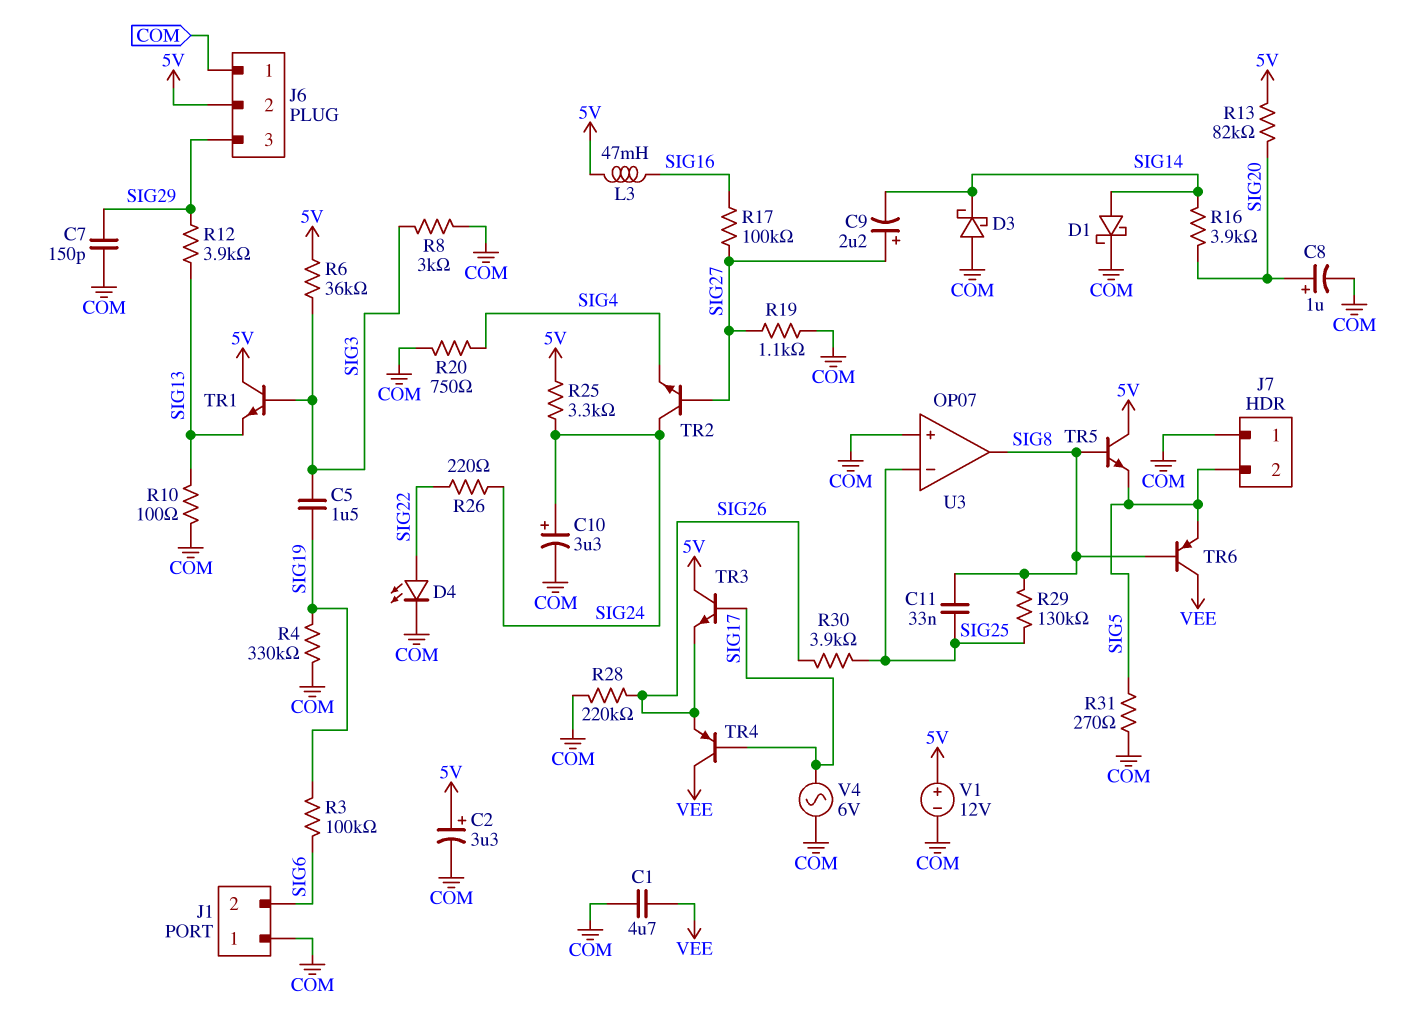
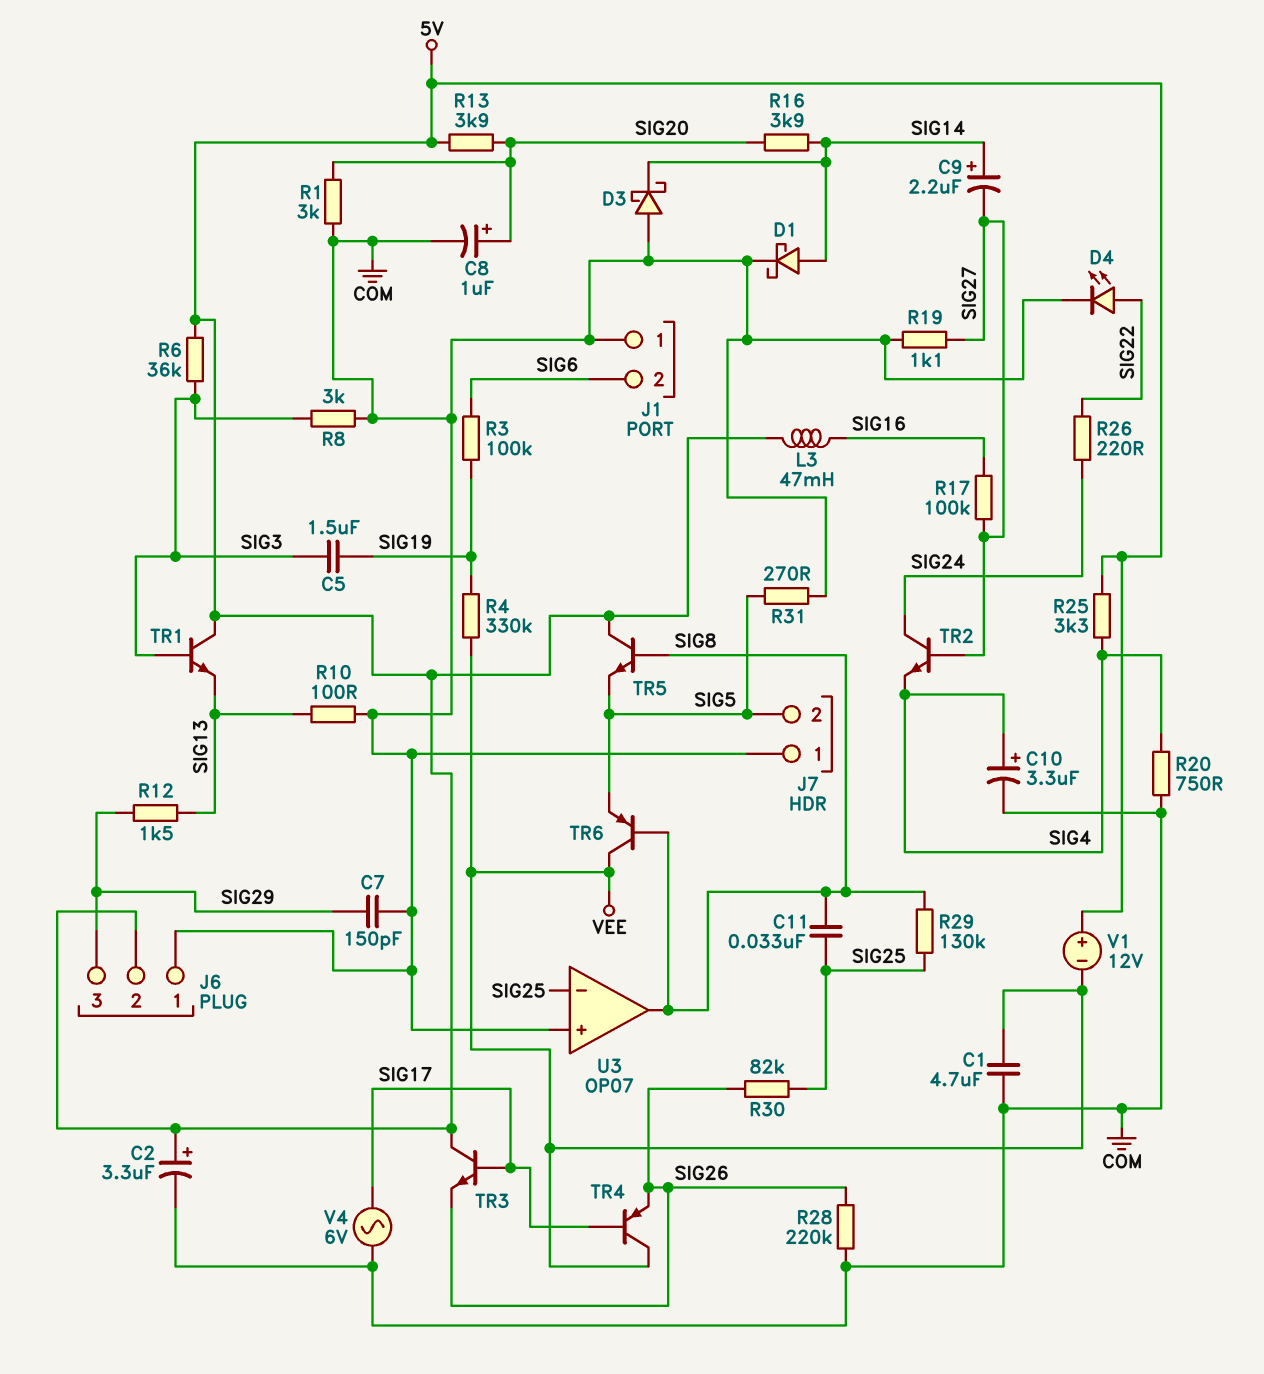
C9: 2.2uF (plus SIG27, minus SIG14) -> 2.2uF (plus SIG14, minus SIG27)
C10: 3.3uF (plus SIG24, minus COM) -> 3.3uF (plus SIG4, minus COM)
R1: none -> 3k (COM, SIG20)
R4: 330k (COM, SIG19) -> 330k (SIG19, VEE)
R12: 3.9k (SIG13, SIG29) -> 1.5k (SIG13, SIG29)
R13: 82k (5V, SIG20) -> 3.9k (5V, SIG20)
R25: 3.3k (5V, SIG24) -> 3.3k (5V, SIG4)
R30: 3.9k (SIG25, SIG26) -> 82k (SIG25, SIG26)
V1: 12V (plus 5V, minus COM) -> 12V (plus 5V, minus VEE)

